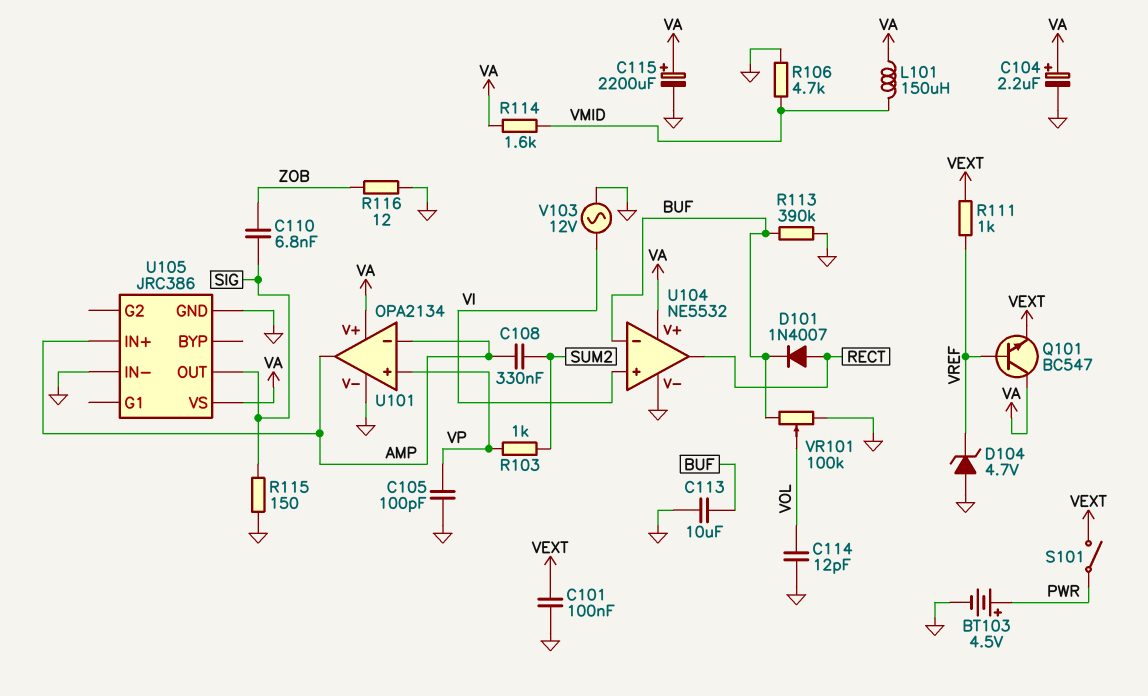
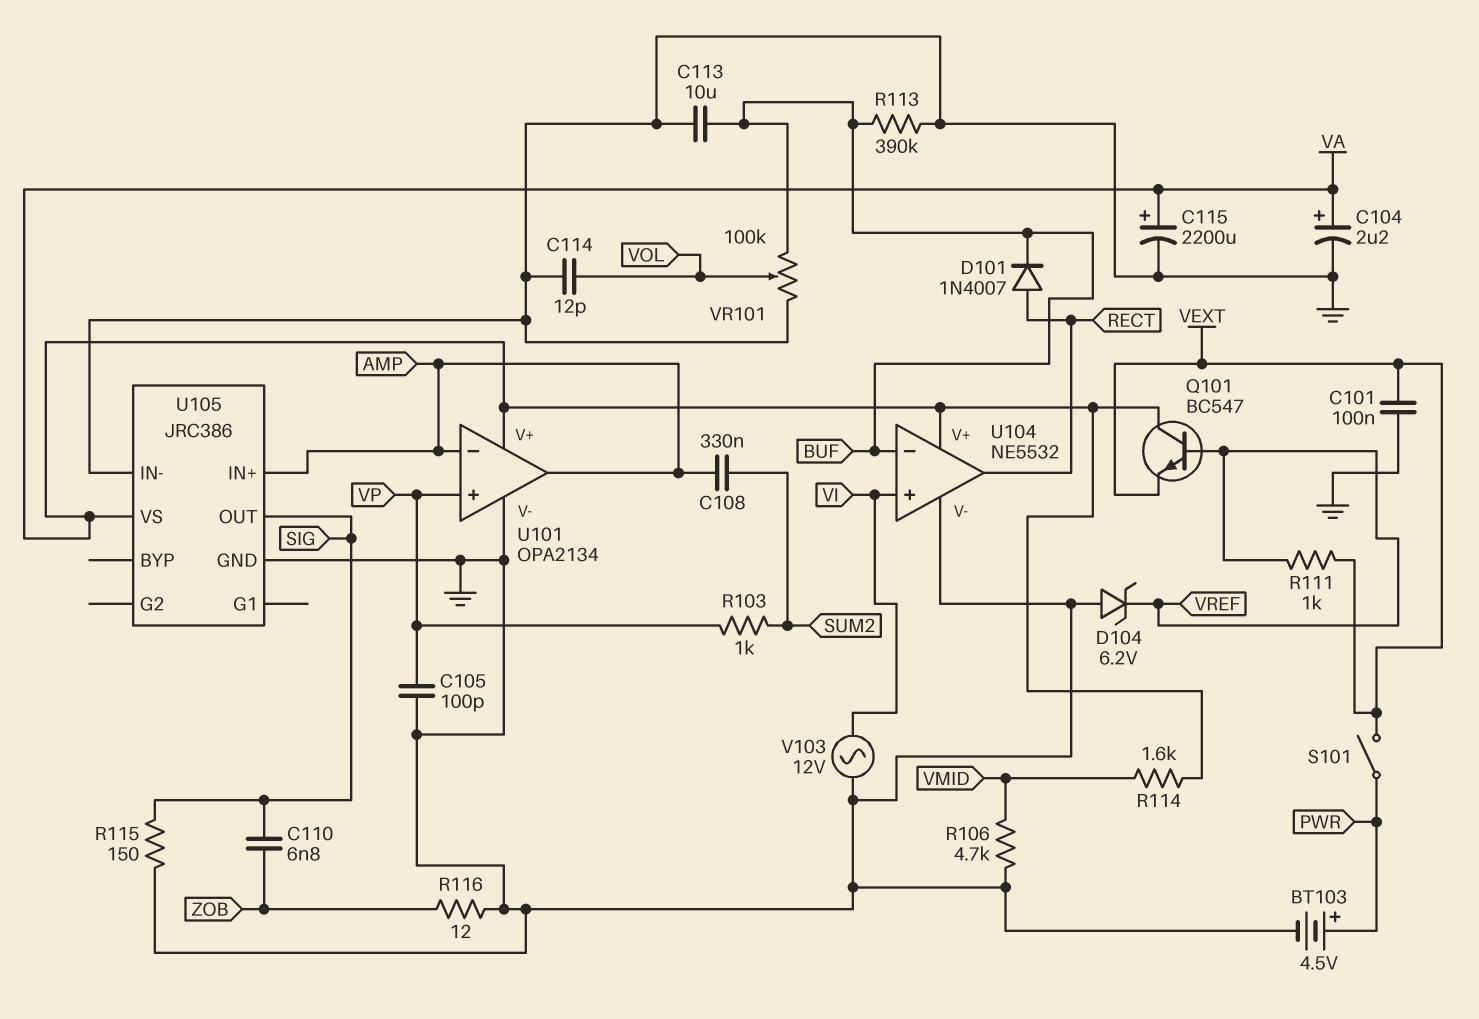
D104: zener 4.7V (A GND, K VREF) -> zener 6.2V (A GND, K VREF)
L101: 150uH (VA, VMID) -> none

